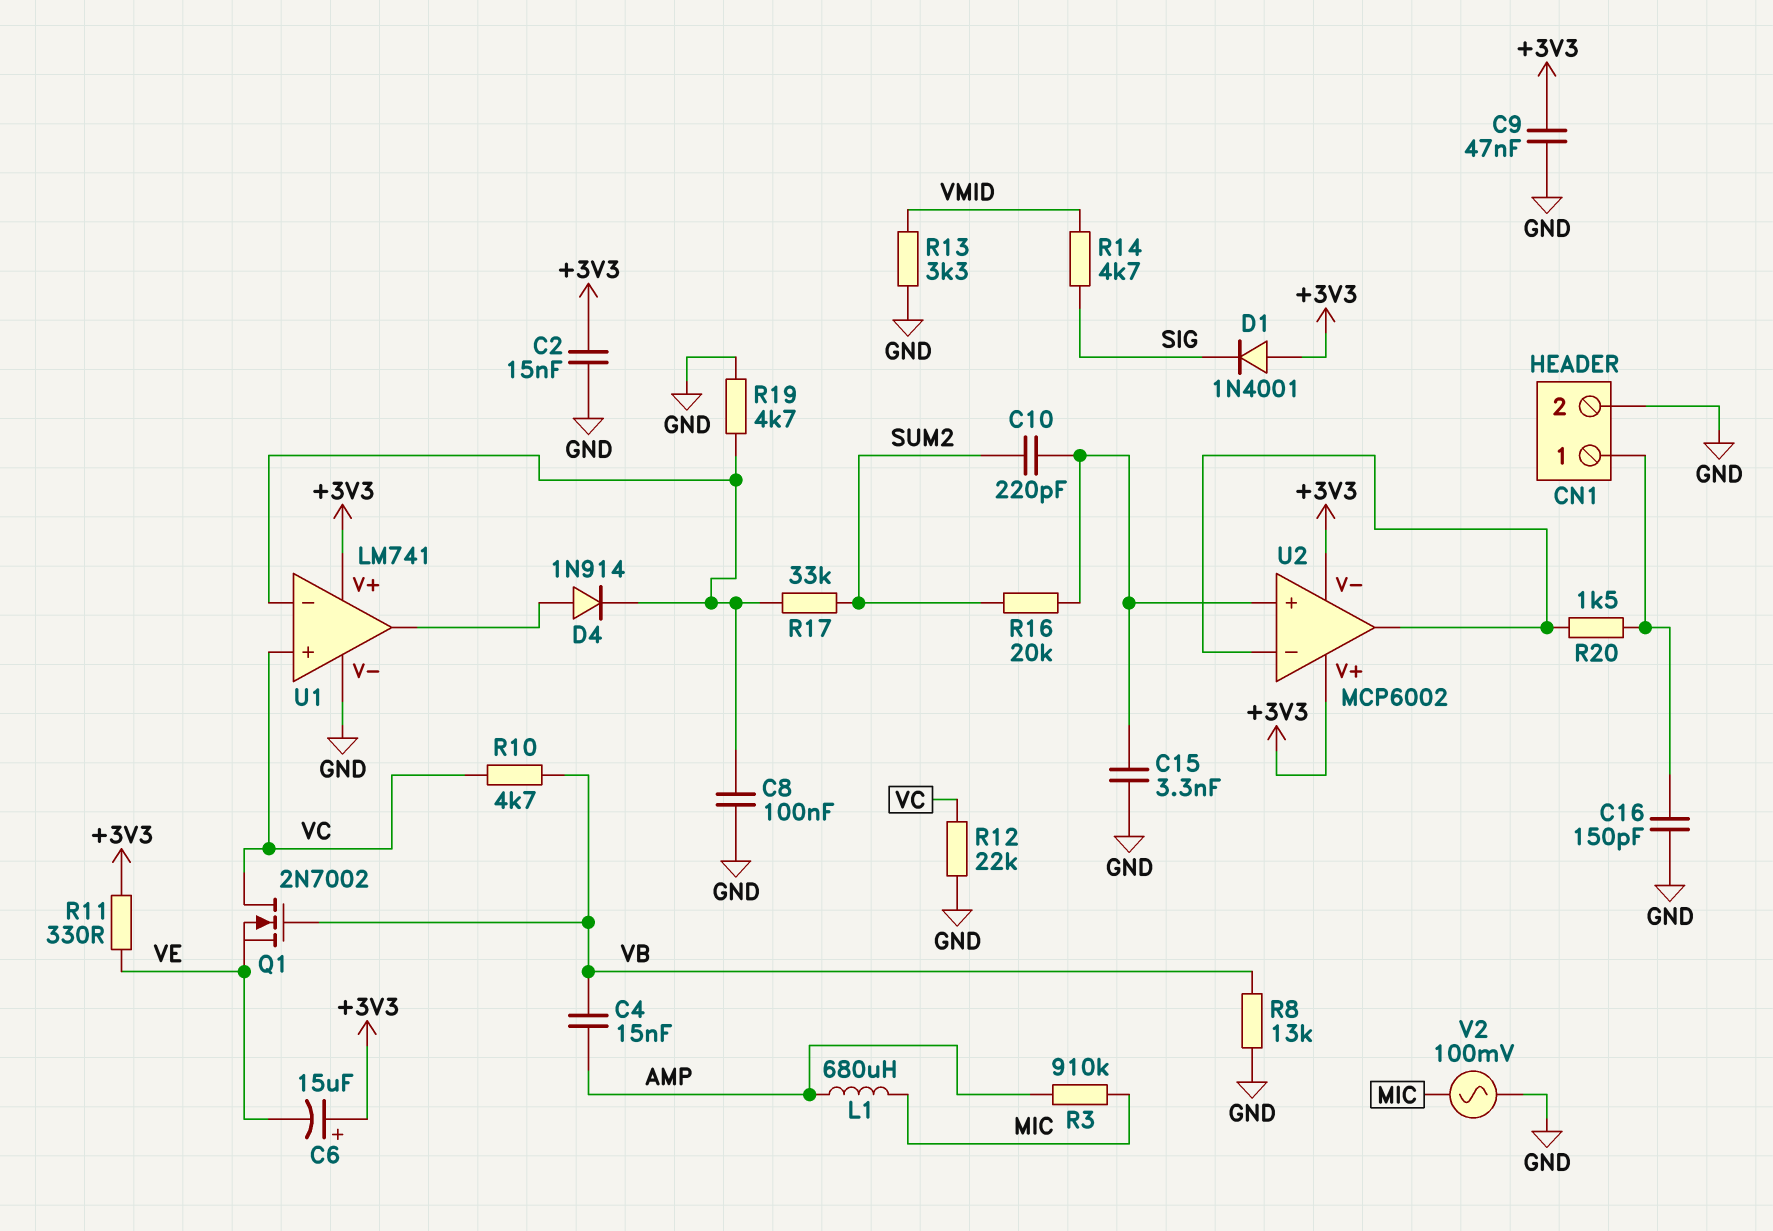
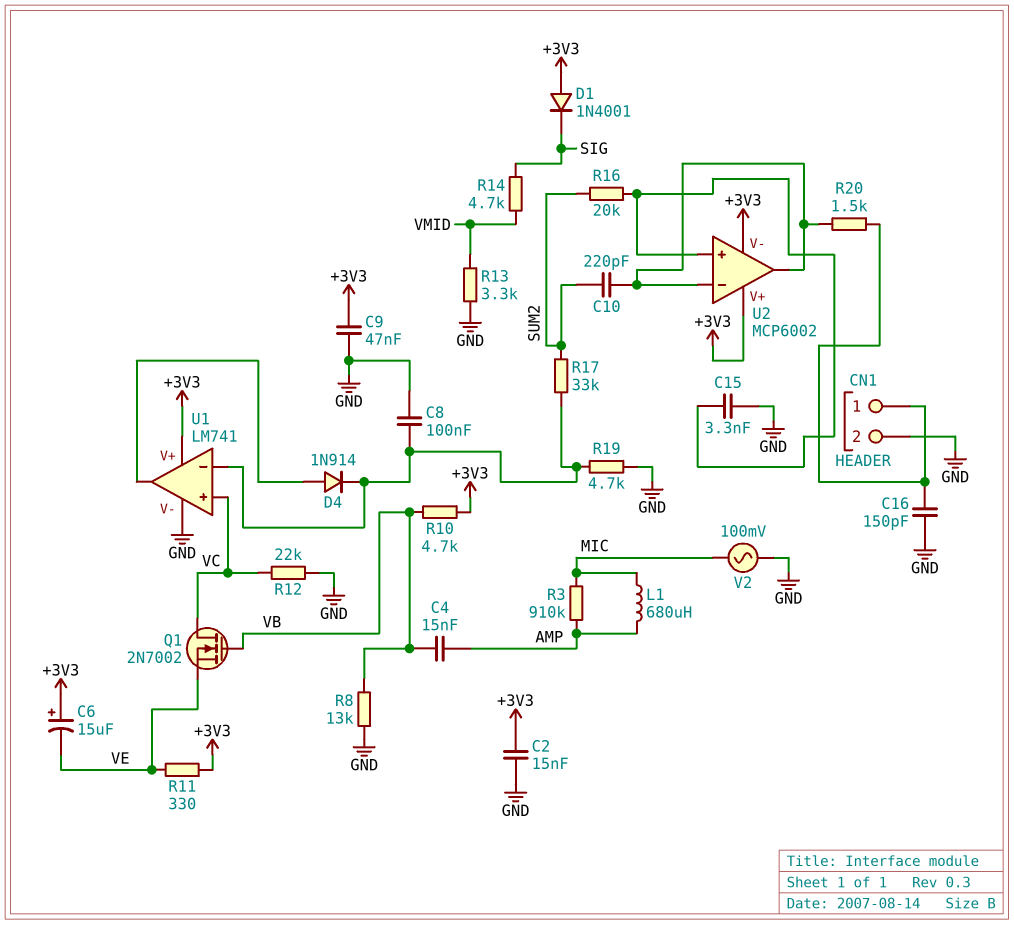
C10: 220pF (SUM2, U2/in+) -> 220pF (SUM2, U2/in-)
R10: 4.7k (VB, VC) -> 4.7k (+3V3, VB)

